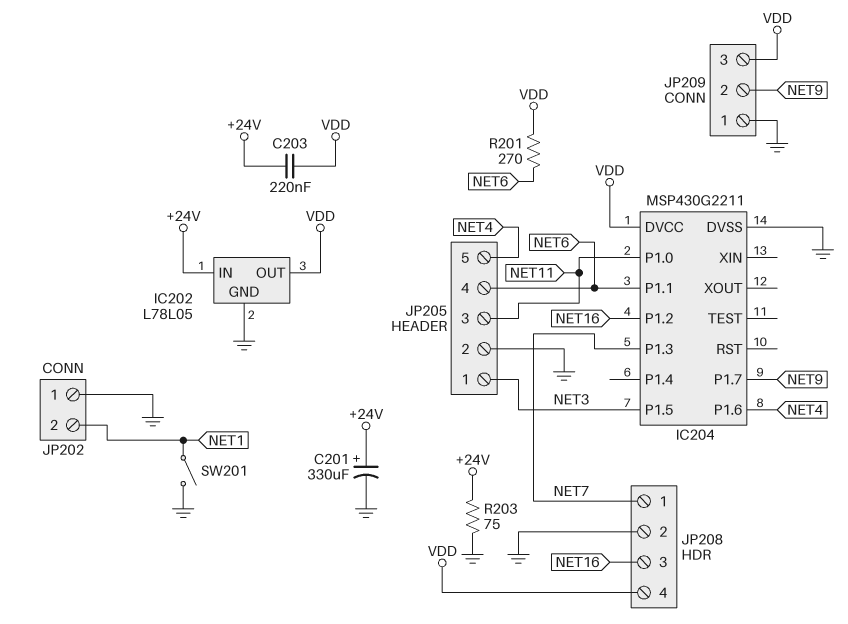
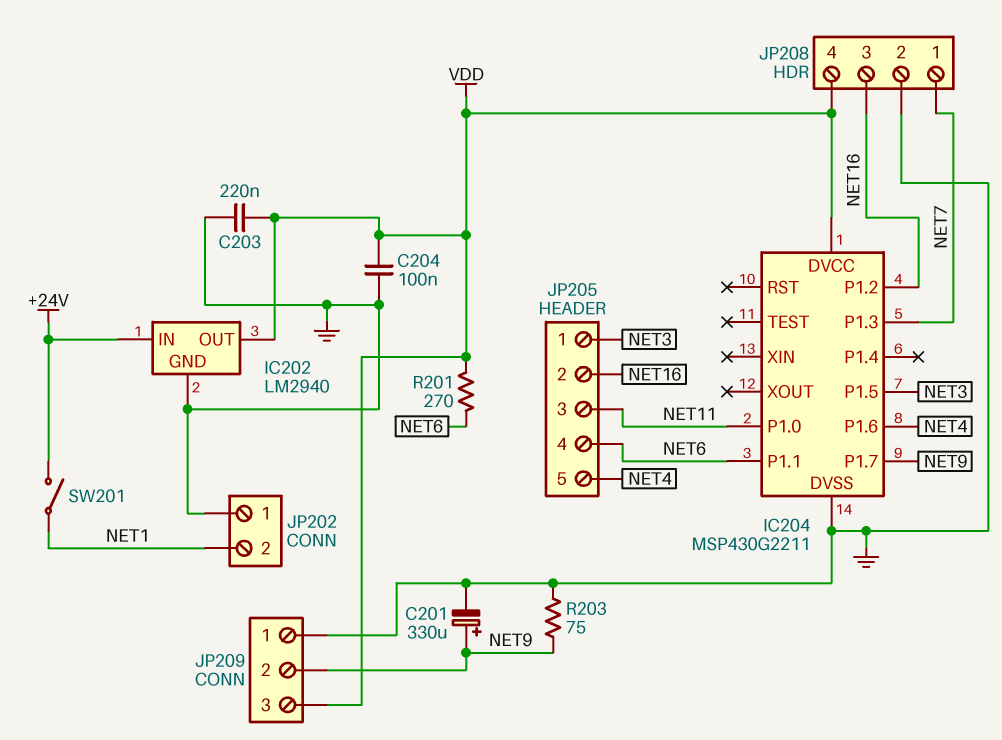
C201: 330uF (plus +24V, minus GND) -> 330uF (plus NET9, minus GND)
C203: 220nF (+24V, VDD) -> 220nF (GND, VDD)
C204: none -> 100nF (GND, VDD)
IC202: L78L05 -> LM2940
JP205 pin 2: GND -> NET16
R203: 75 (+24V, GND) -> 75 (GND, NET9)
SW201: switch (GND, NET1) -> switch (+24V, NET1)

